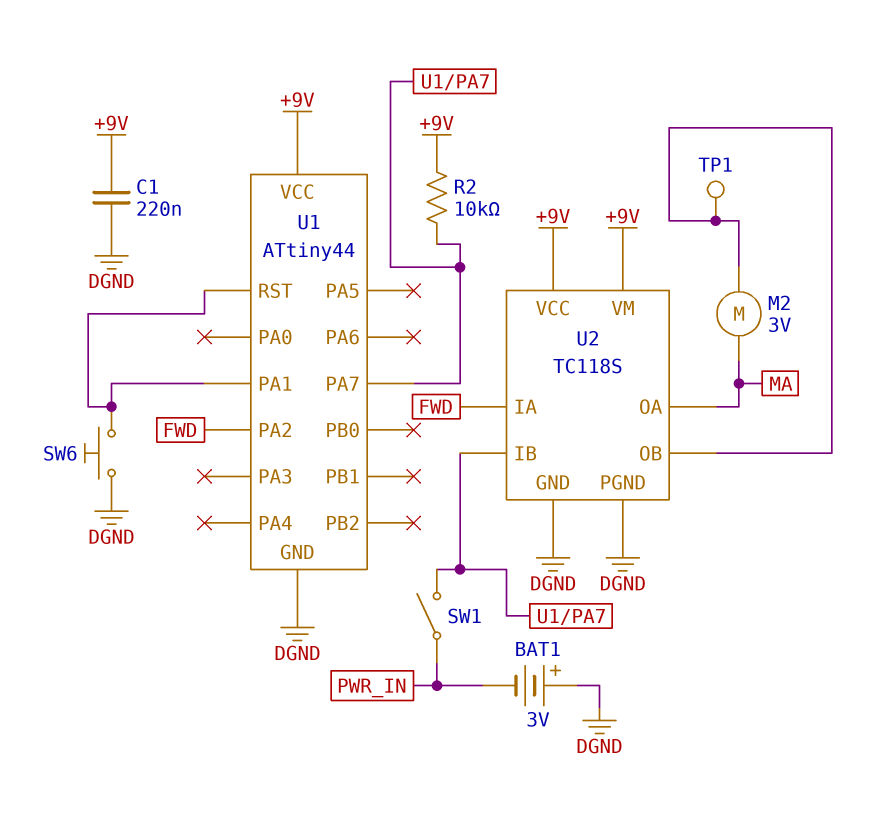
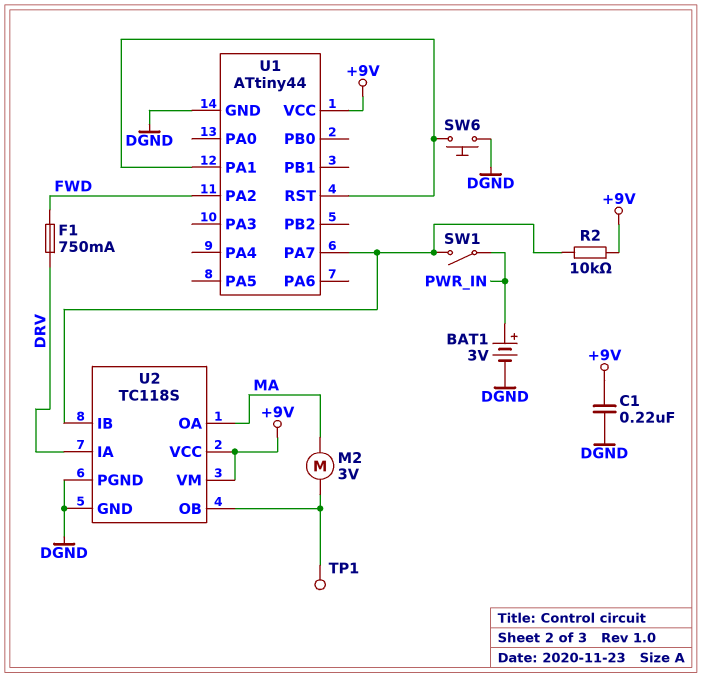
BAT1: 3V (plus DGND, minus PWR_IN) -> 3V (plus PWR_IN, minus DGND)
F1: none -> 750mA (DRV, FWD)
U2 pin IA: FWD -> DRV

